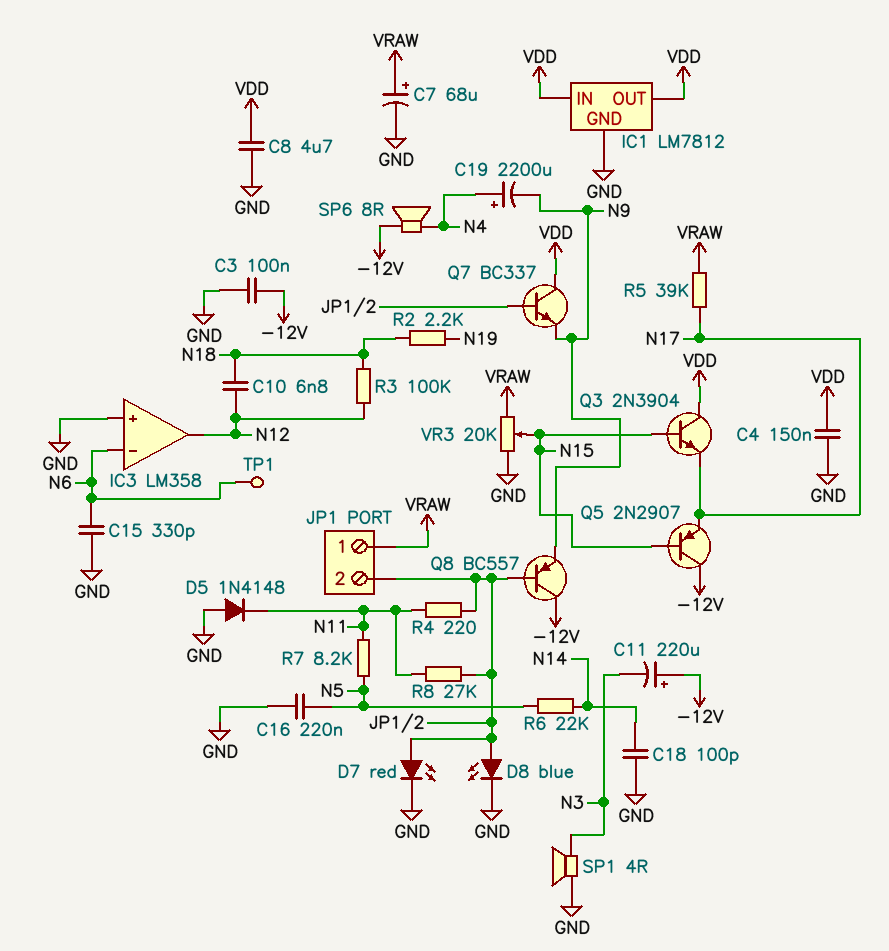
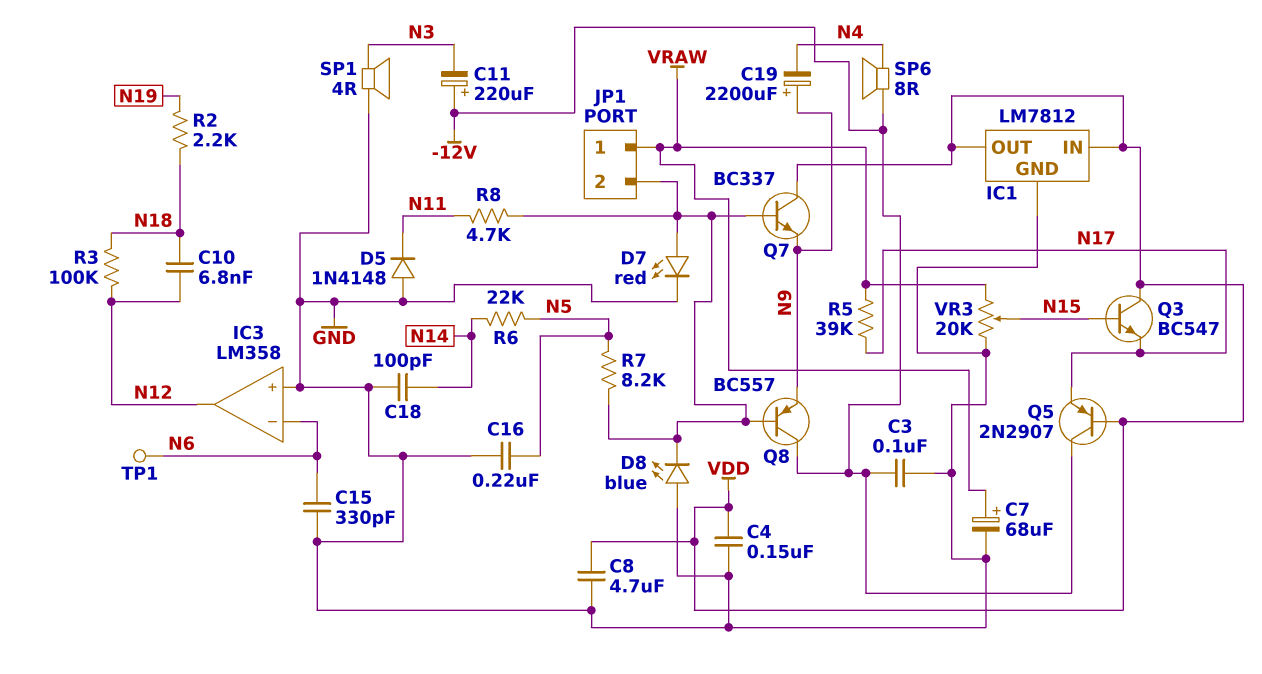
C19: 2200uF (plus N4, minus N9) -> 2200uF (plus N9, minus N4)
D8: LED blue (A JP1/2, K GND) -> LED blue (A GND, K JP1/2)
Q3: NPN 2N3904 (B N15, C VDD, E N17) -> NPN BC547 (B N15, C VDD, E N17)
Q5: PNP 2N2907 (B N15, C -12V, E N17) -> PNP 2N2907 (B VDD, C -12V, E N17)
R4: 220 (JP1/2, N11) -> none
R7: 8.2k (N5, N11) -> 8.2k (JP1/2, N5)
R8: 27k (JP1/2, N11) -> 4.7k (JP1/2, N11)

